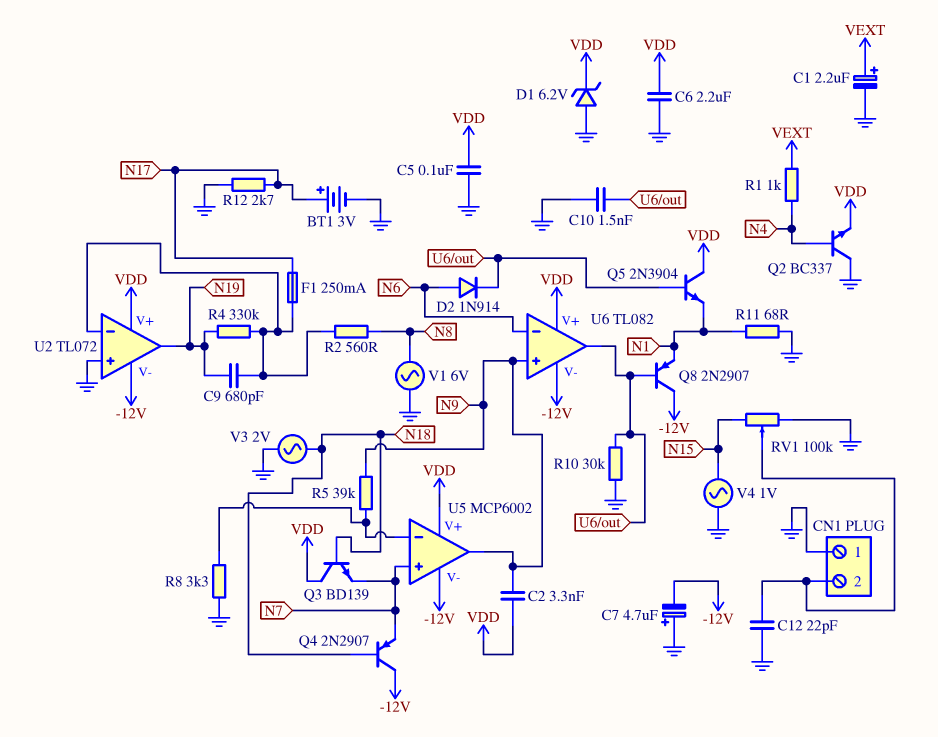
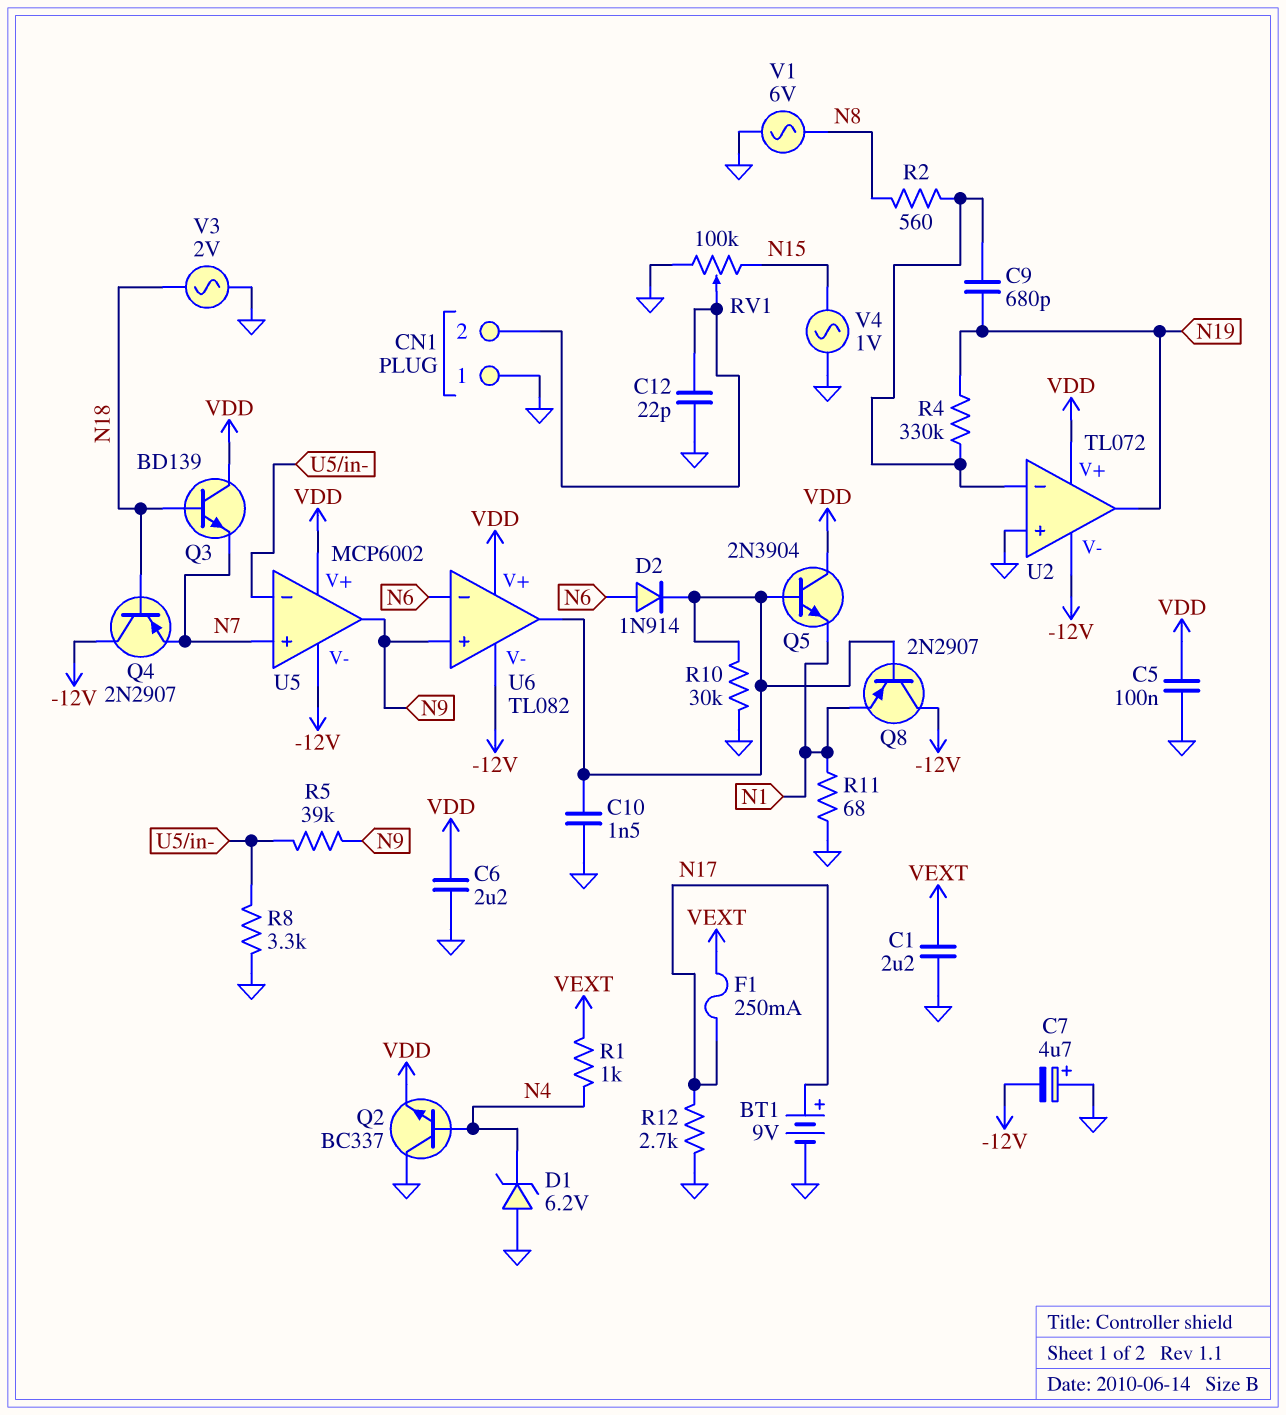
BT1: 3V (plus N17, minus GND) -> 9V (plus N17, minus GND)
C1: 2.2uF (plus VEXT, minus GND) -> 2.2uF (GND, VEXT)
C2: 3.3nF (N9, VDD) -> none
D1: zener 6.2V (A GND, K VDD) -> zener 6.2V (A GND, K N4)
F1: 250mA (N17, U2/in-) -> 250mA (N17, VEXT)

